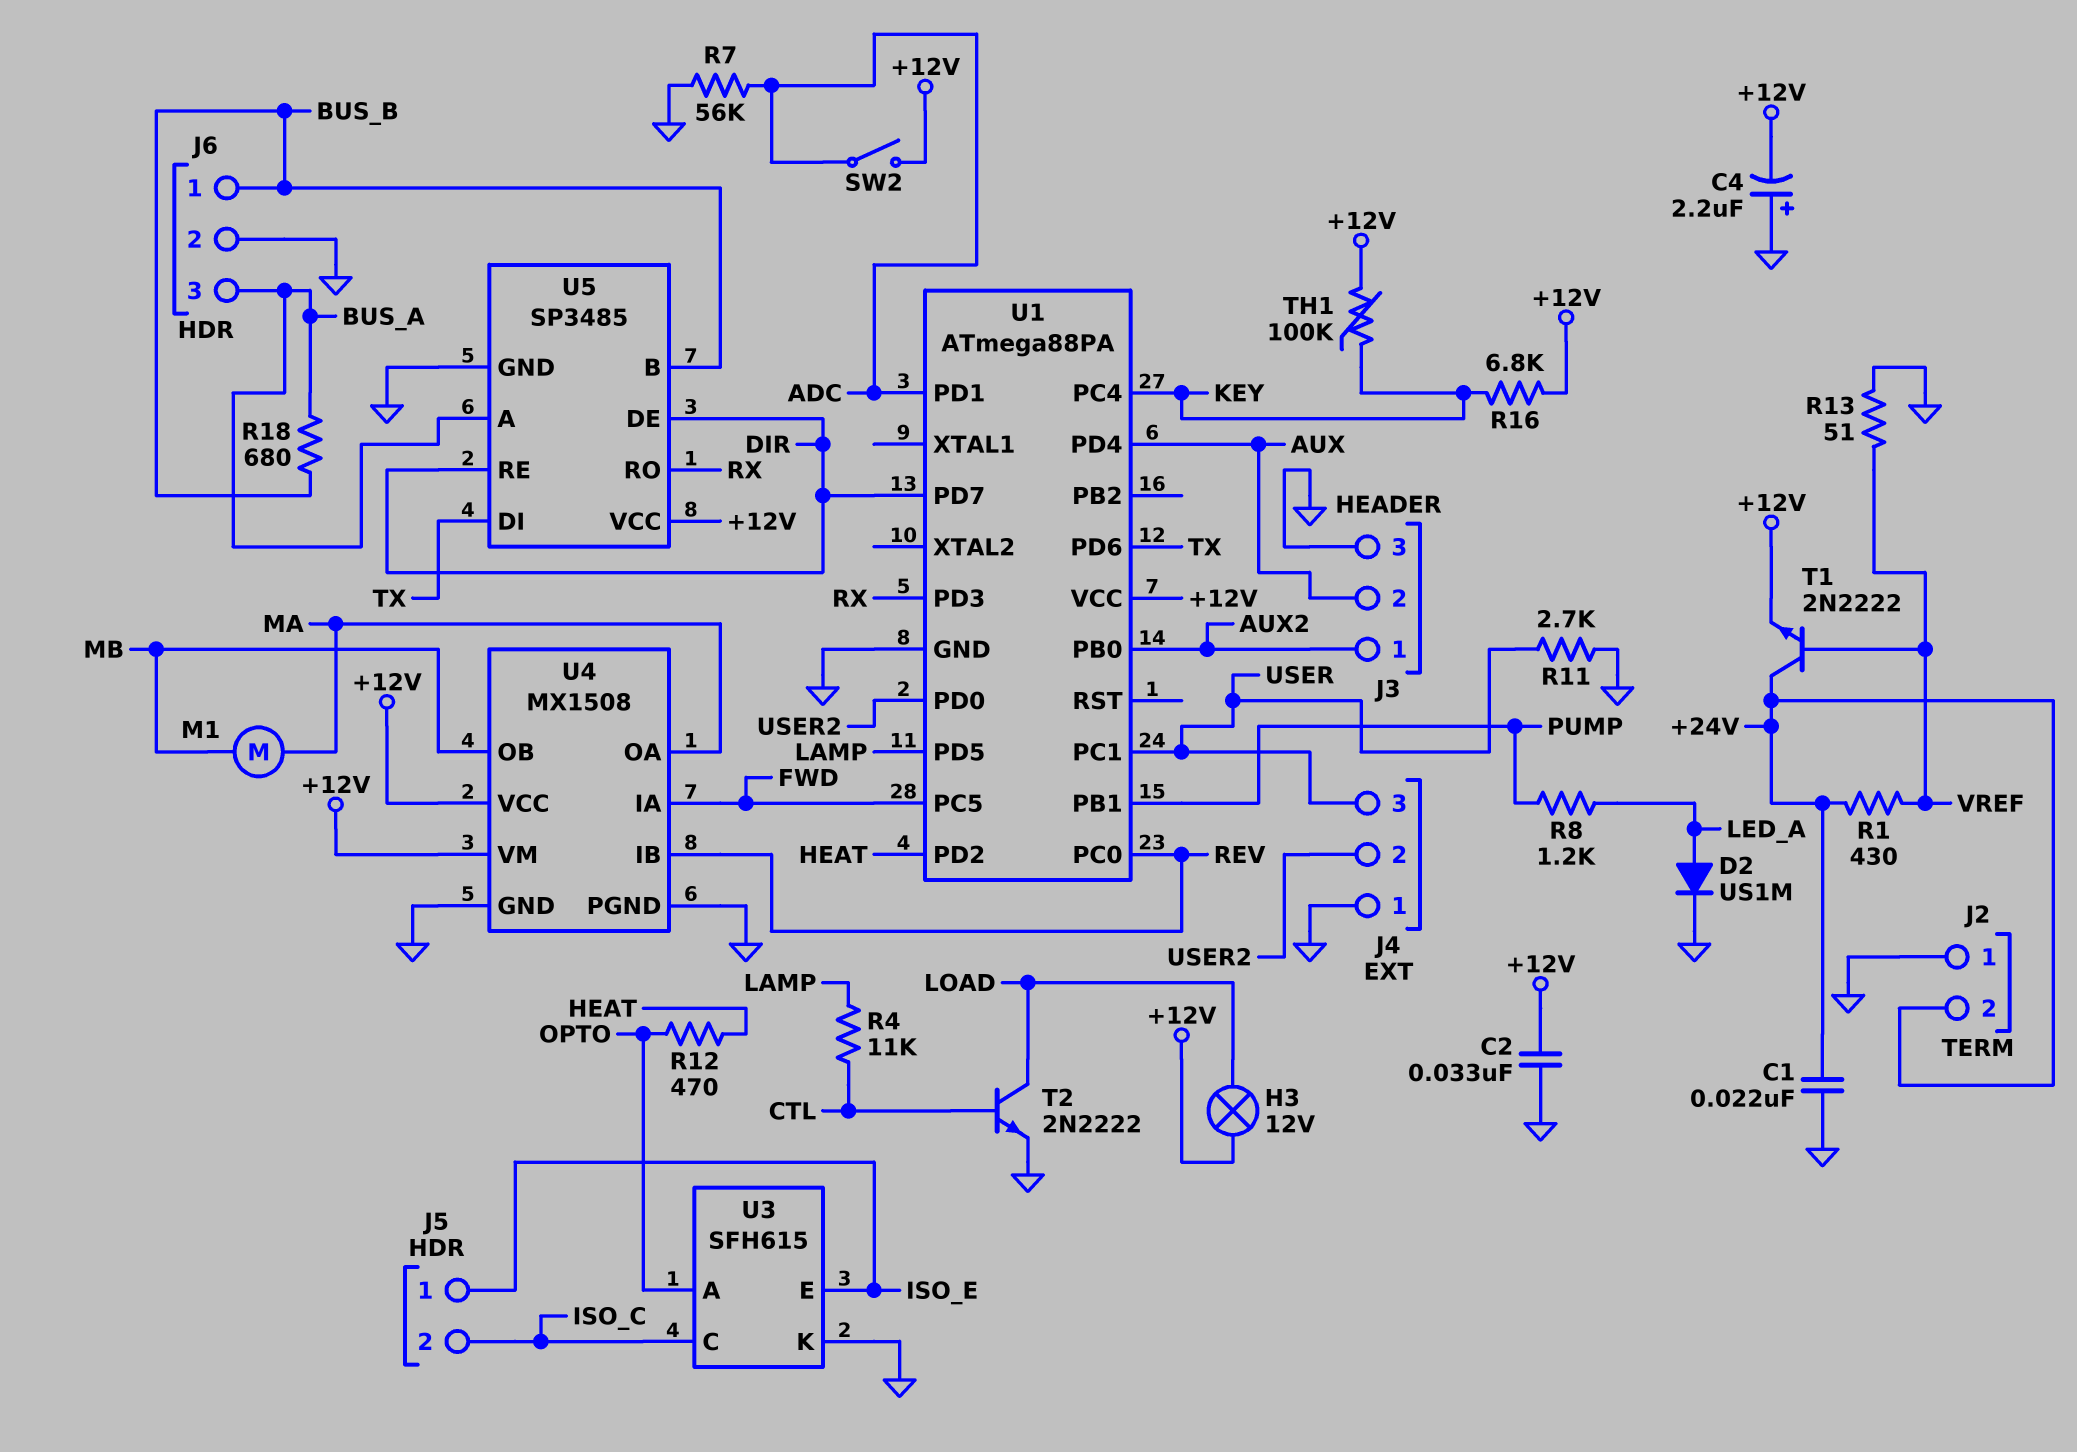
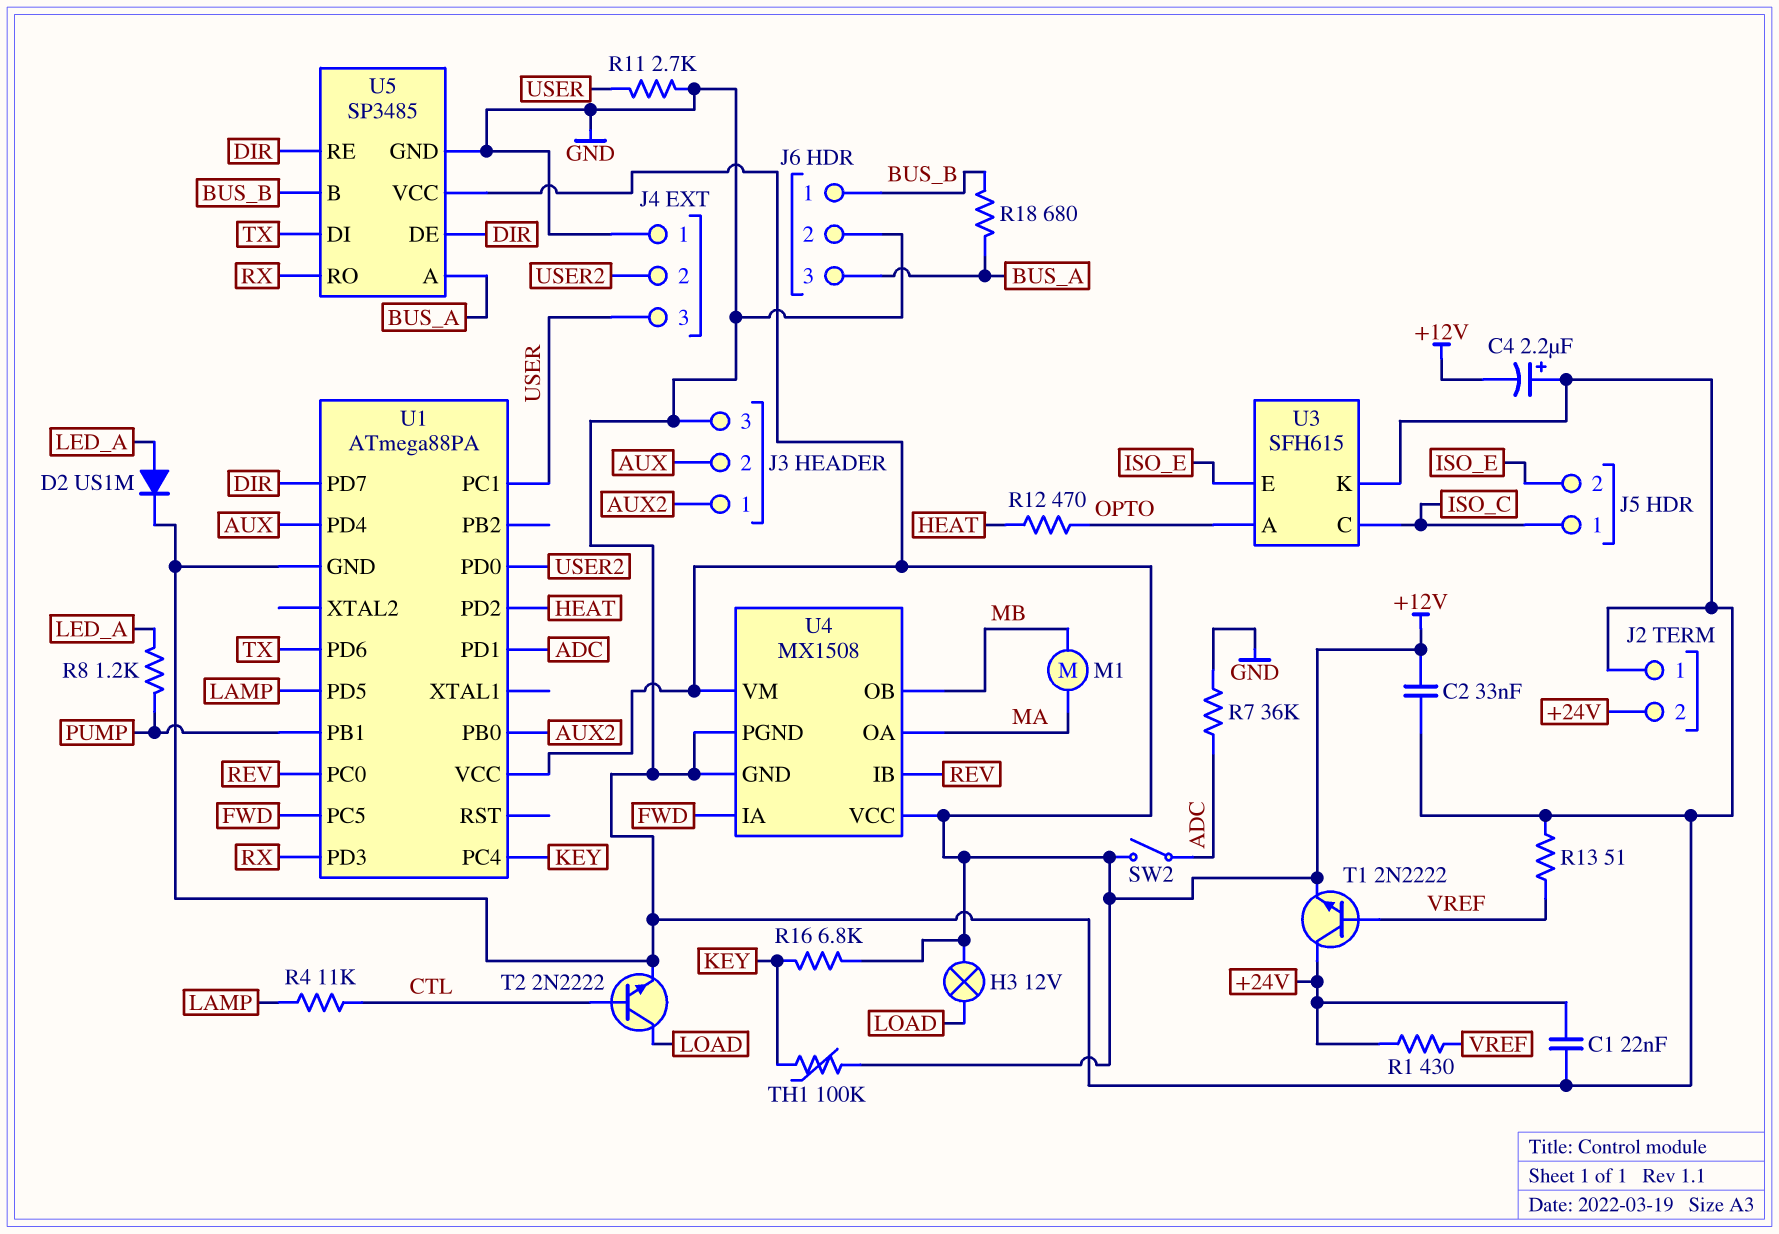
J5 pin 1: ISO_E -> ISO_C
J5 pin 2: ISO_C -> ISO_E
R7: 56k (ADC, GND) -> 36k (ADC, GND)

